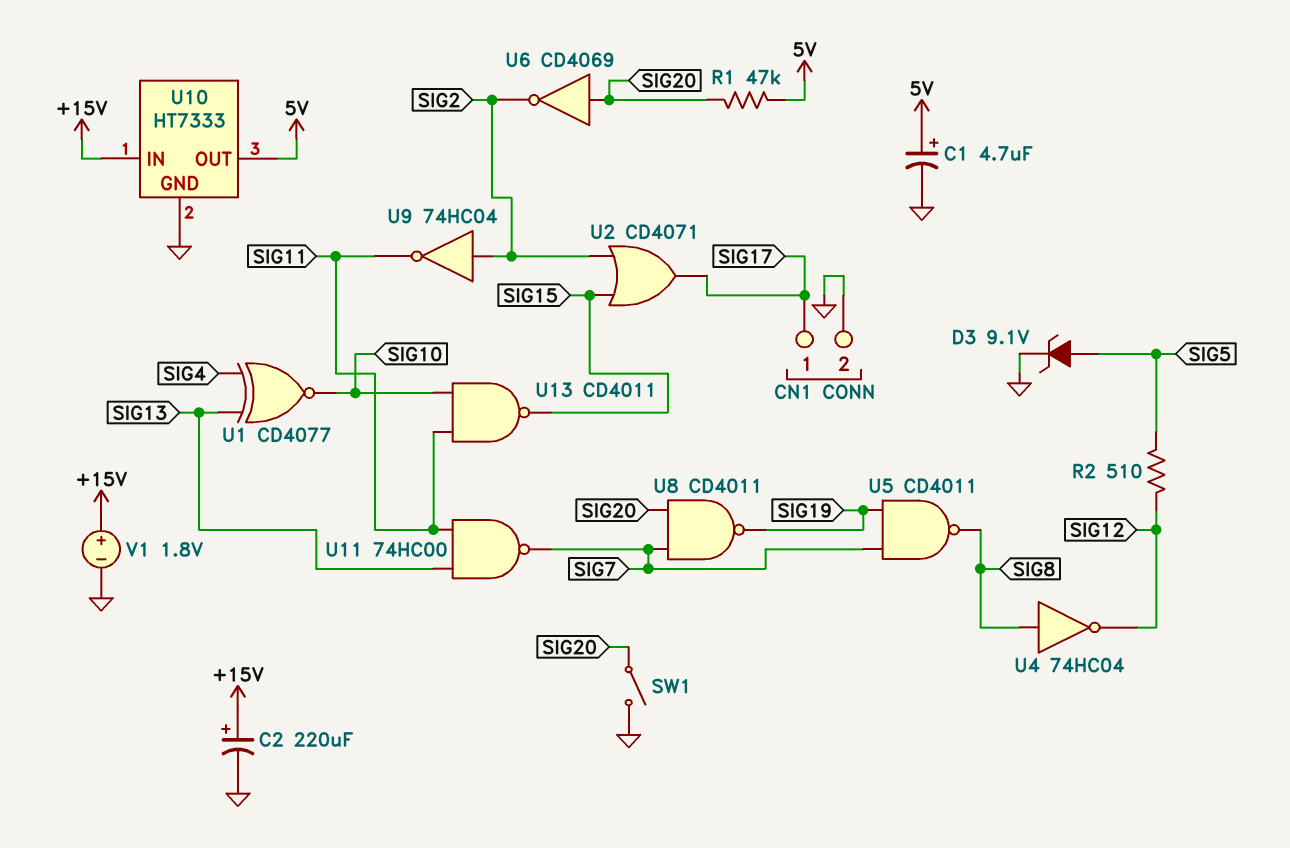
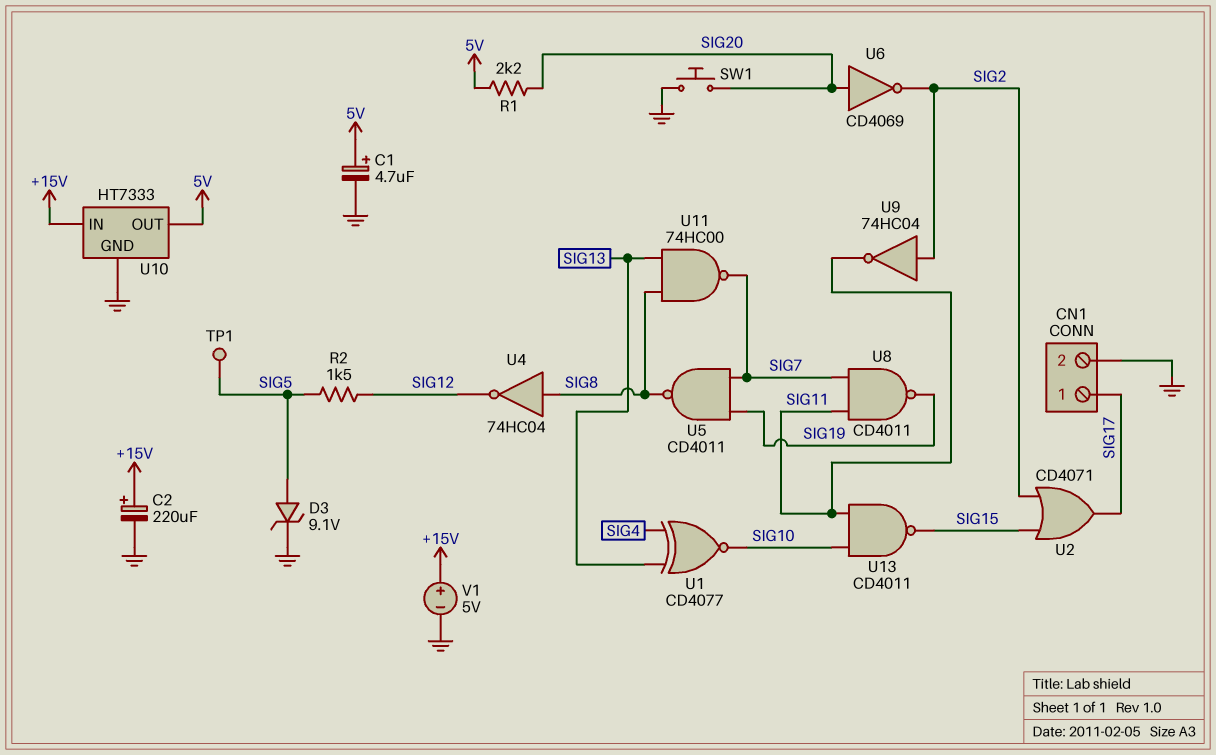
R1: 47k (5V, SIG20) -> 2.2k (5V, SIG20)
R2: 510 (SIG5, SIG12) -> 1.5k (SIG5, SIG12)
SW1: switch (GND, SIG20) -> button (GND, SIG20)
TP1: none -> test point (SIG5)
U8: NAND CD4011 (in SIG7, in SIG20, out SIG19) -> NAND CD4011 (in SIG7, in SIG11, out SIG19)
U11: NAND 74HC00 (in SIG11, in SIG13, out SIG7) -> NAND 74HC00 (in SIG8, in SIG13, out SIG7)
V1: 1.8V (plus +15V, minus GND) -> 5V (plus +15V, minus GND)

